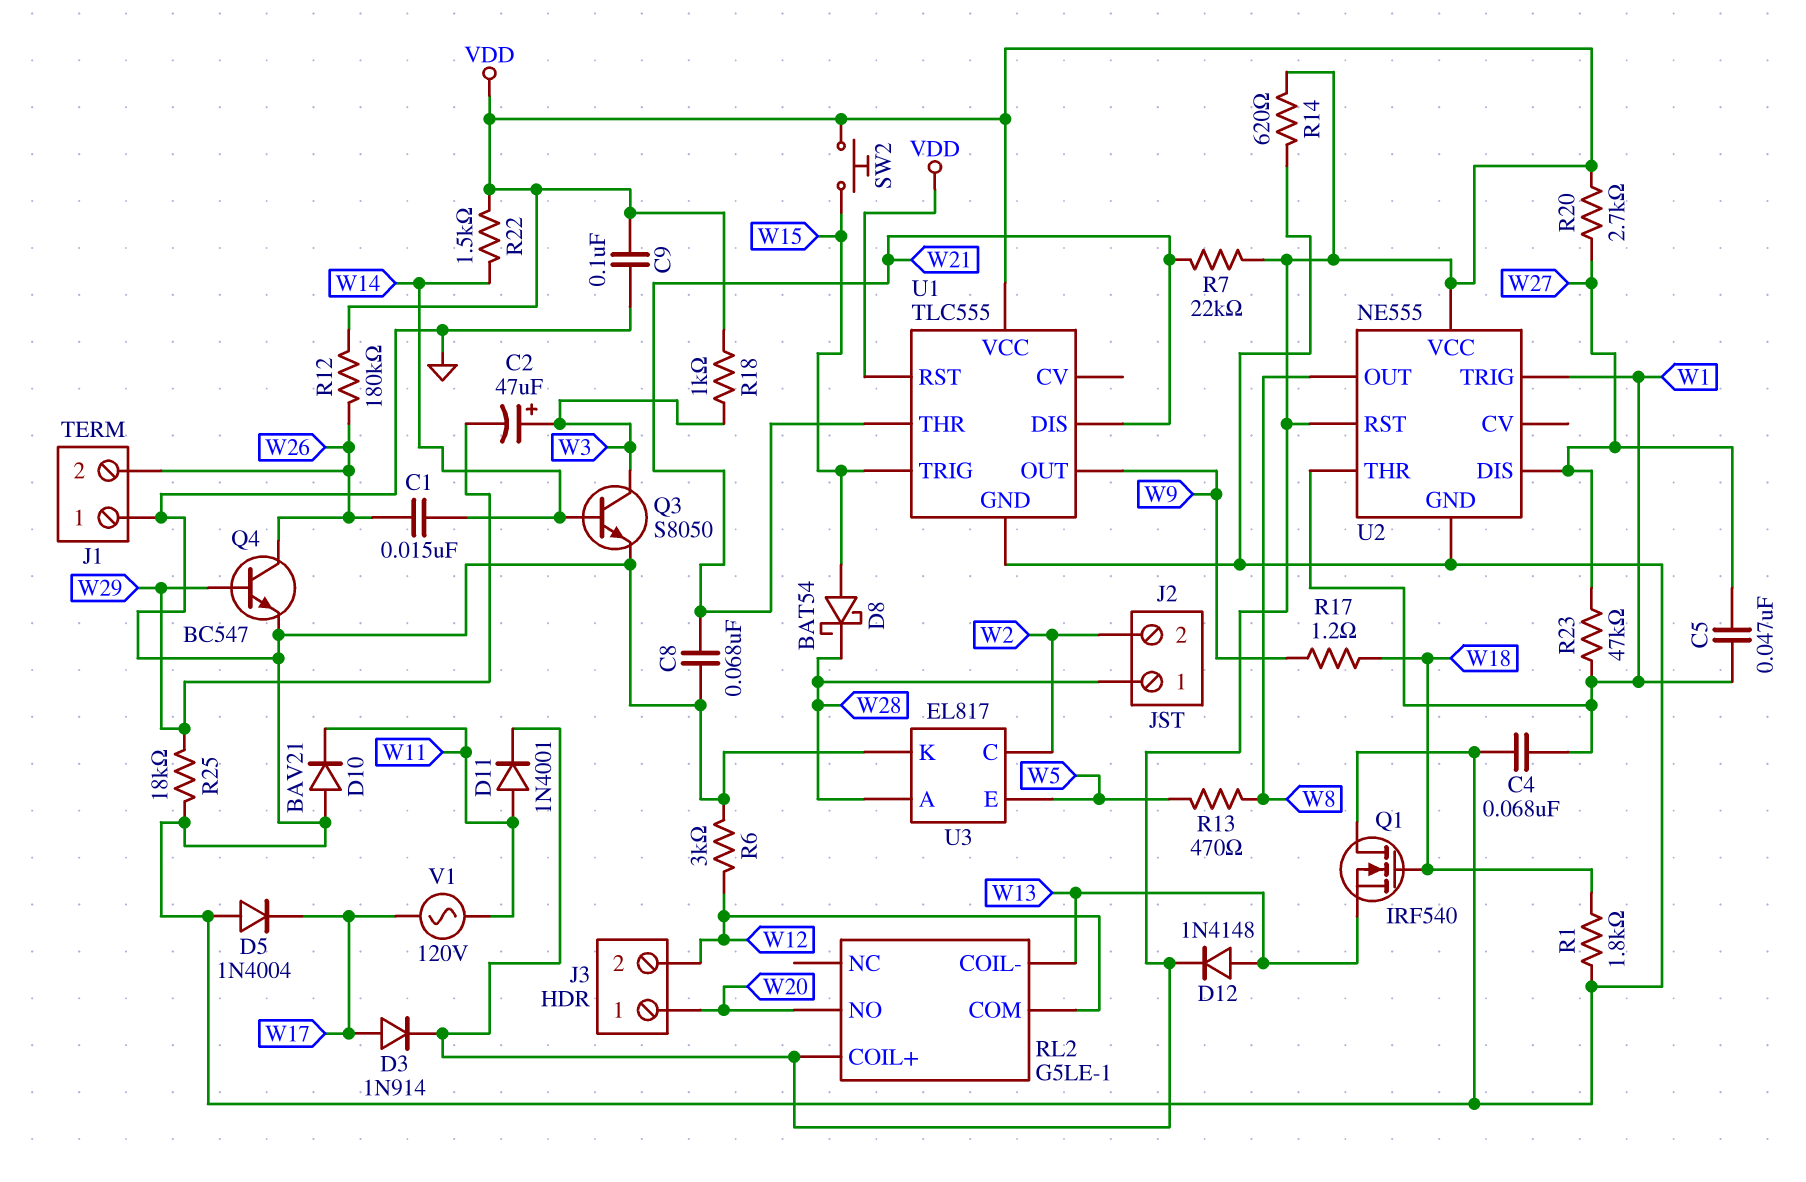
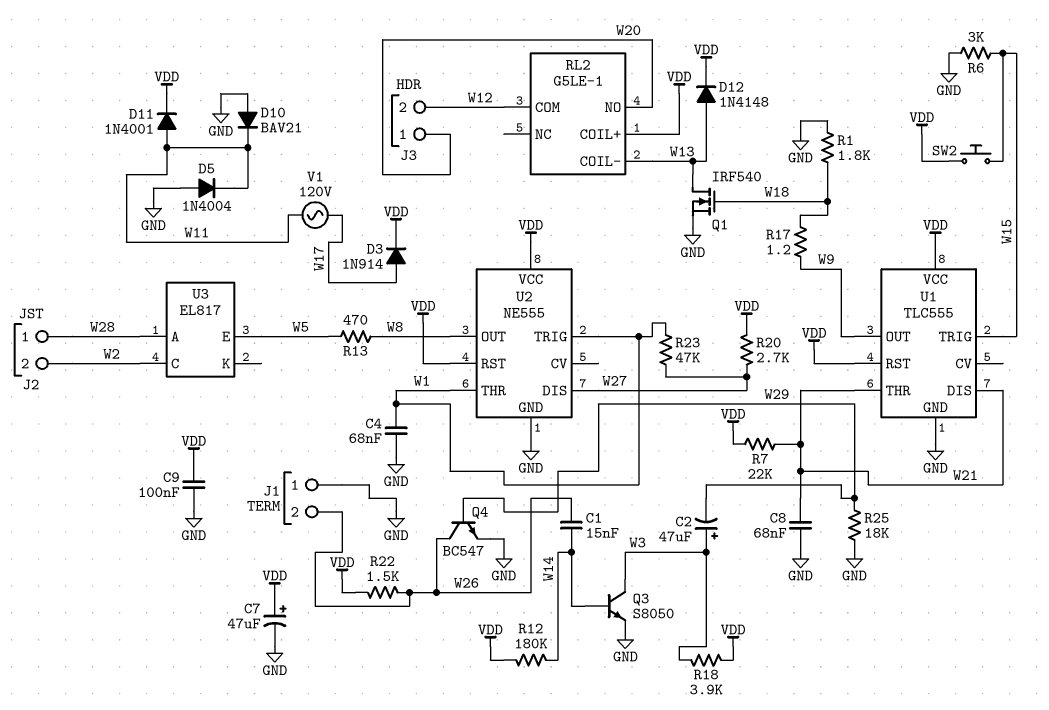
C5: 47nF (W1, W27) -> none
C7: none -> 47uF (plus VDD, minus GND)
D5: diode 1N4004 (A GND, K W17) -> diode 1N4004 (A GND, K W11)
D8: schottky BAT54 (A W15, K W28) -> none
Q1: NMOS IRF540 (G W18, D GND, S W13) -> NMOS IRF540 (G W18, D W13, S GND)
R6: 3k (GND, W12) -> 3k (GND, W15)
R12: 180k (VDD, W26) -> 180k (VDD, W14)
R14: 620 (GND, VDD) -> none
R18: 1k (VDD, W3) -> 3.9k (VDD, W3)
R22: 1.5k (VDD, W14) -> 1.5k (VDD, W26)
U3 pin K: GND -> none

